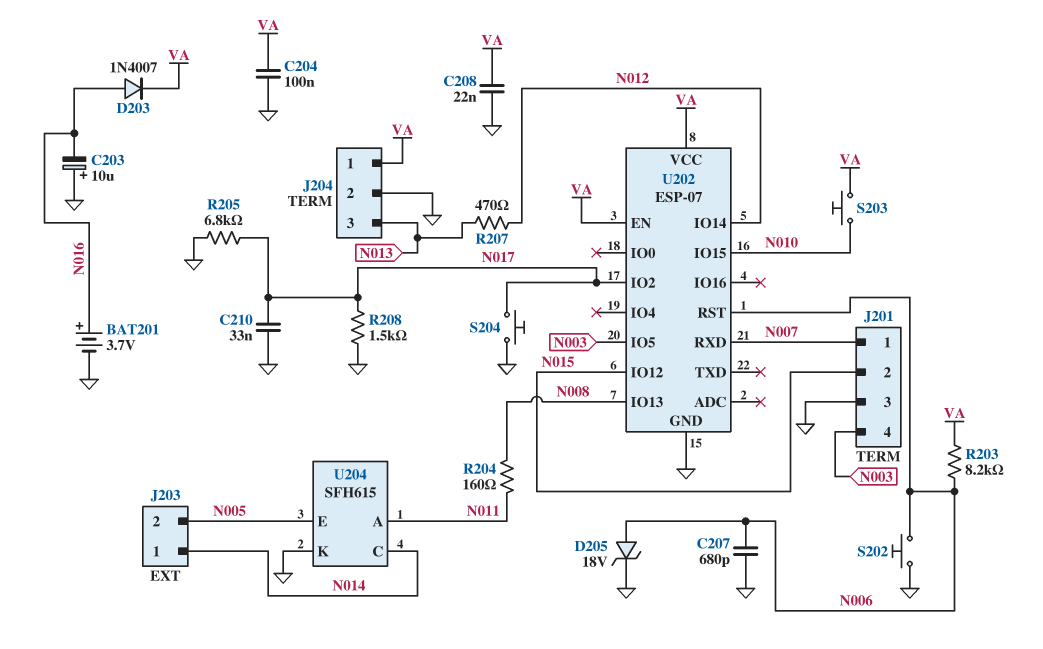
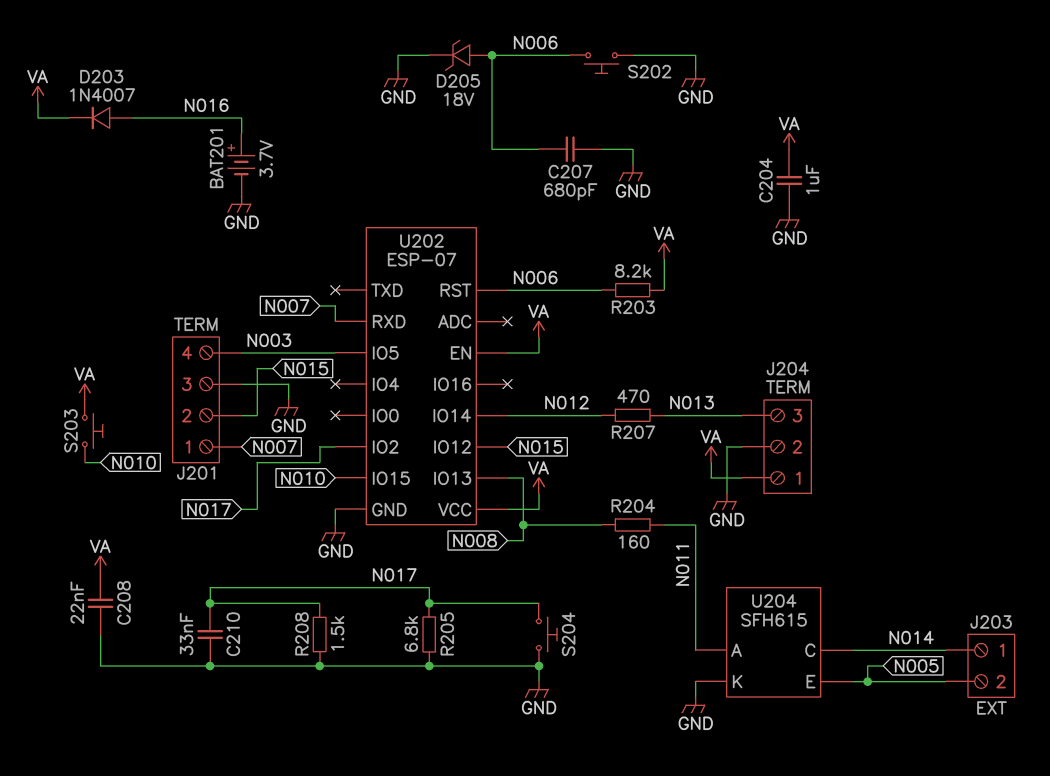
C203: 10uF (plus GND, minus N016) -> none
C204: 100nF (GND, VA) -> 1uF (GND, VA)

